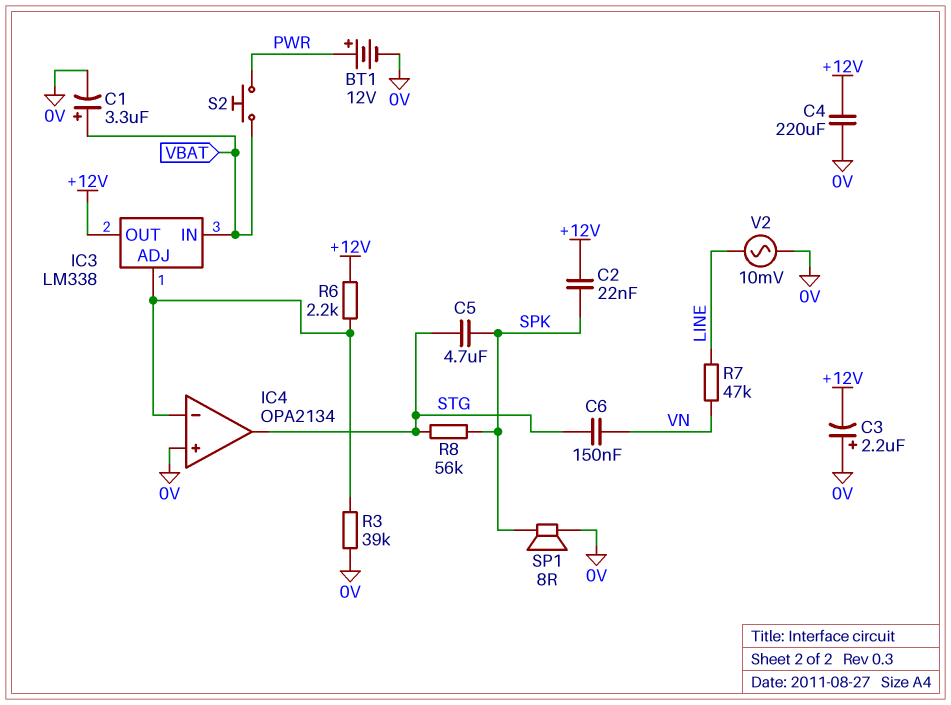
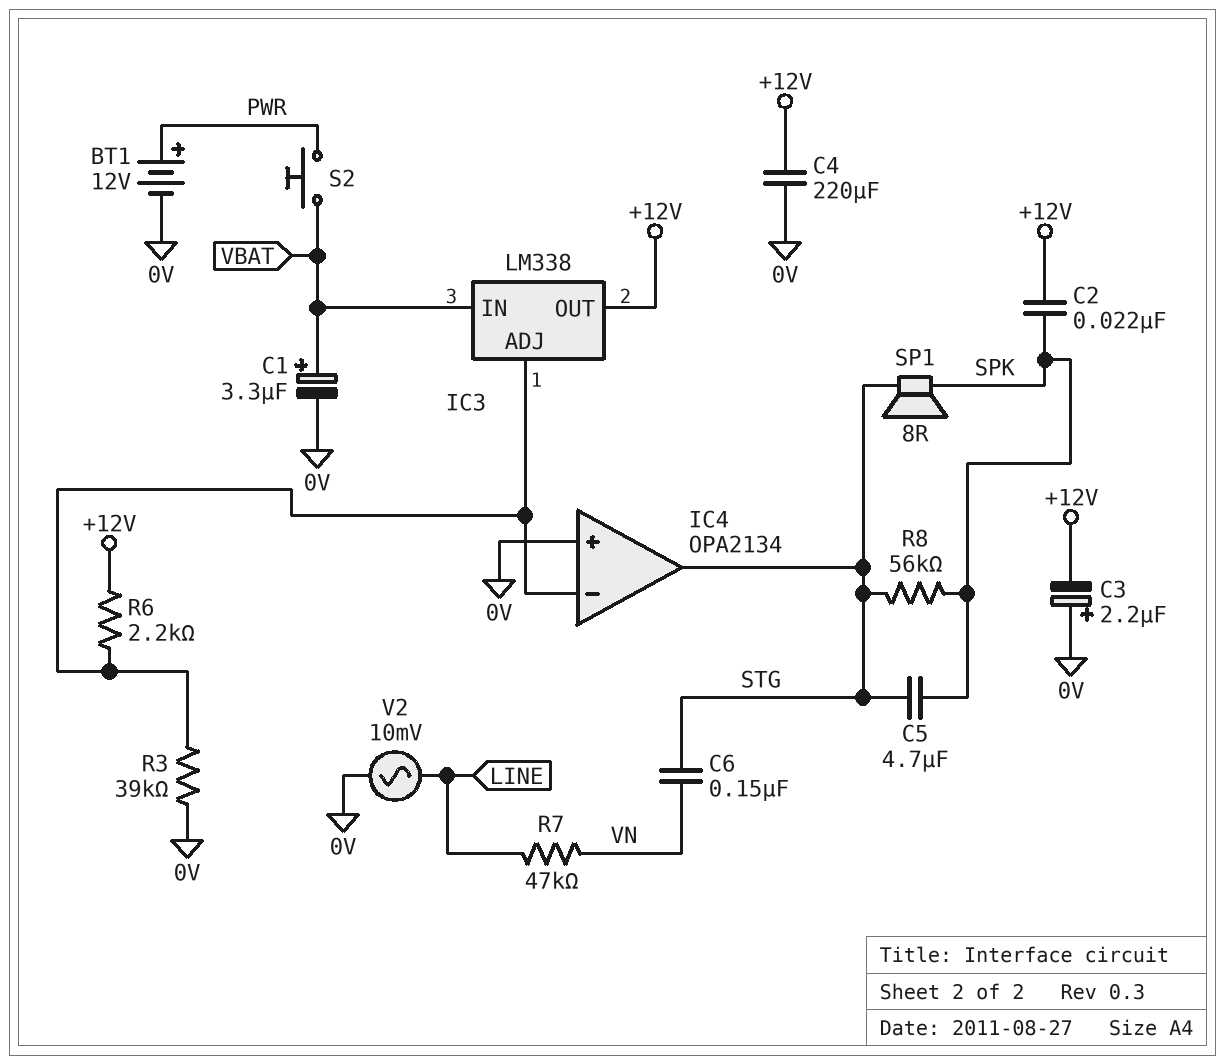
SP1: speaker 8R (0V, SPK) -> speaker 8R (SPK, STG)

